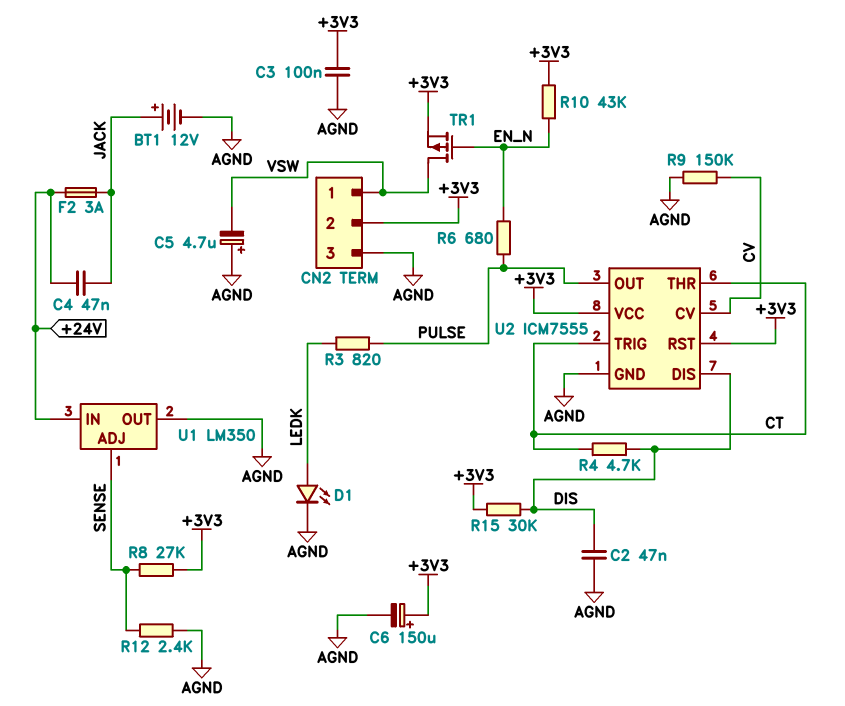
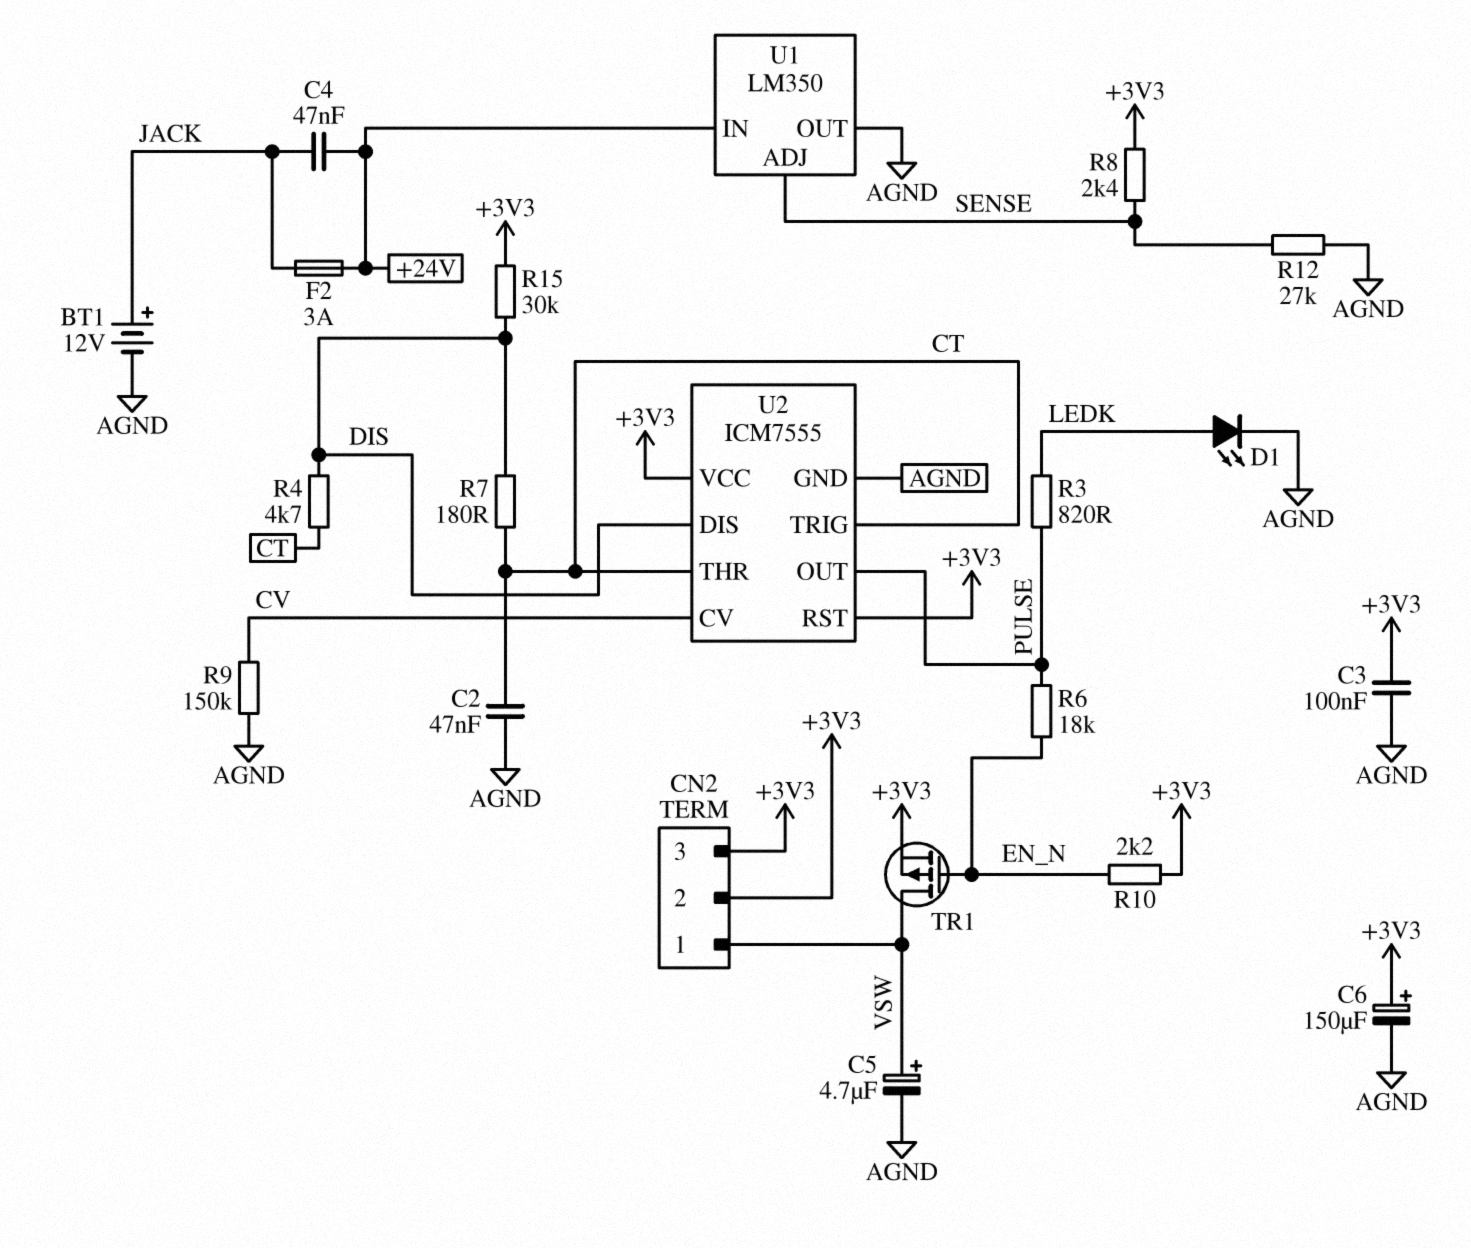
C2: 47nF (AGND, DIS) -> 47nF (AGND, CT)
C5: 4.7uF (plus AGND, minus VSW) -> 4.7uF (plus VSW, minus AGND)
CN2 pin 3: AGND -> +3V3
R6: 680 (EN_N, PULSE) -> 18k (EN_N, PULSE)
R7: none -> 180 (CT, DIS)
R8: 27k (+3V3, SENSE) -> 2.4k (+3V3, SENSE)
R10: 43k (+3V3, EN_N) -> 2.2k (+3V3, EN_N)
R12: 2.4k (AGND, SENSE) -> 27k (AGND, SENSE)

